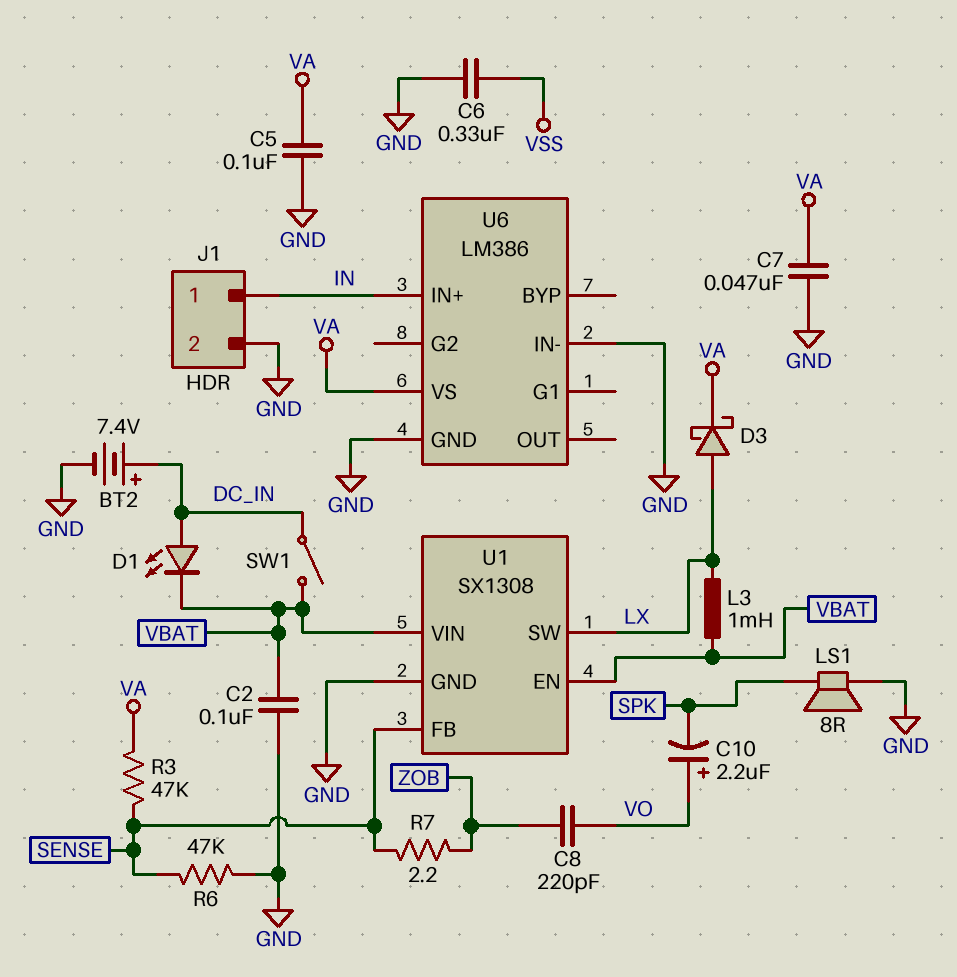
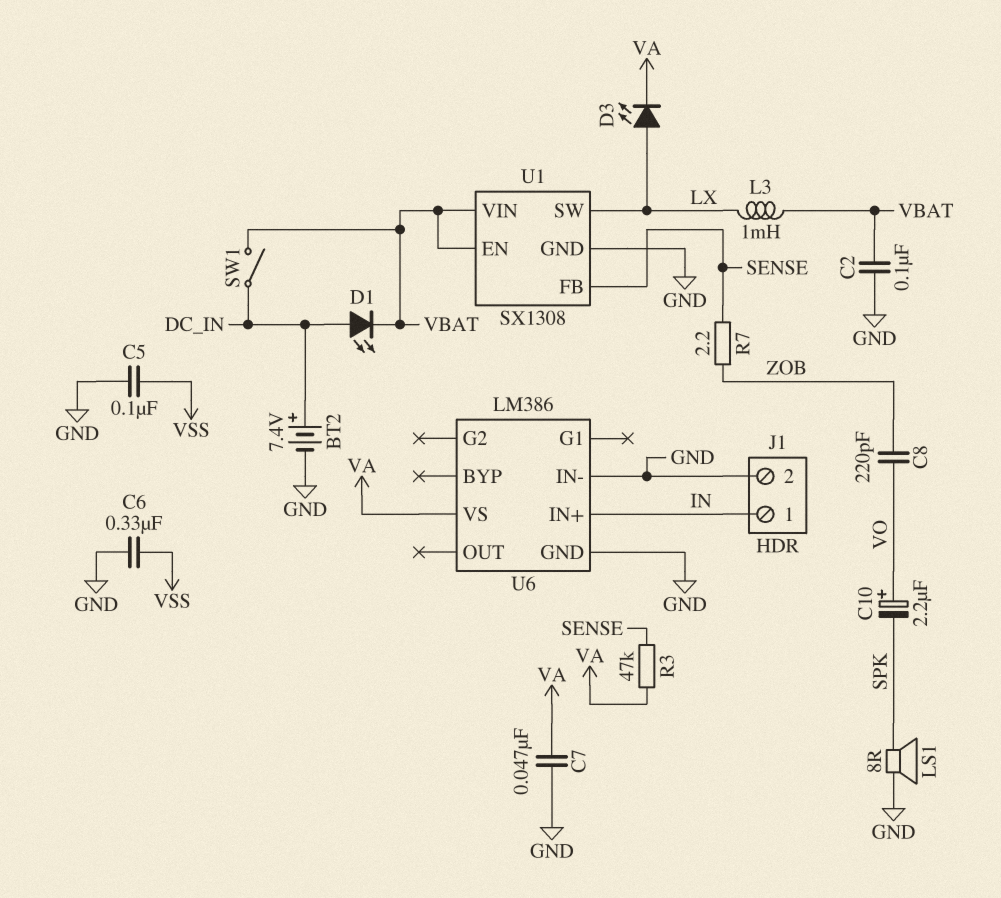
C5: 100nF (GND, VA) -> 100nF (GND, VSS)
D3: schottky (A LX, K VA) -> LED (A LX, K VA)
R6: 47k (GND, SENSE) -> none

